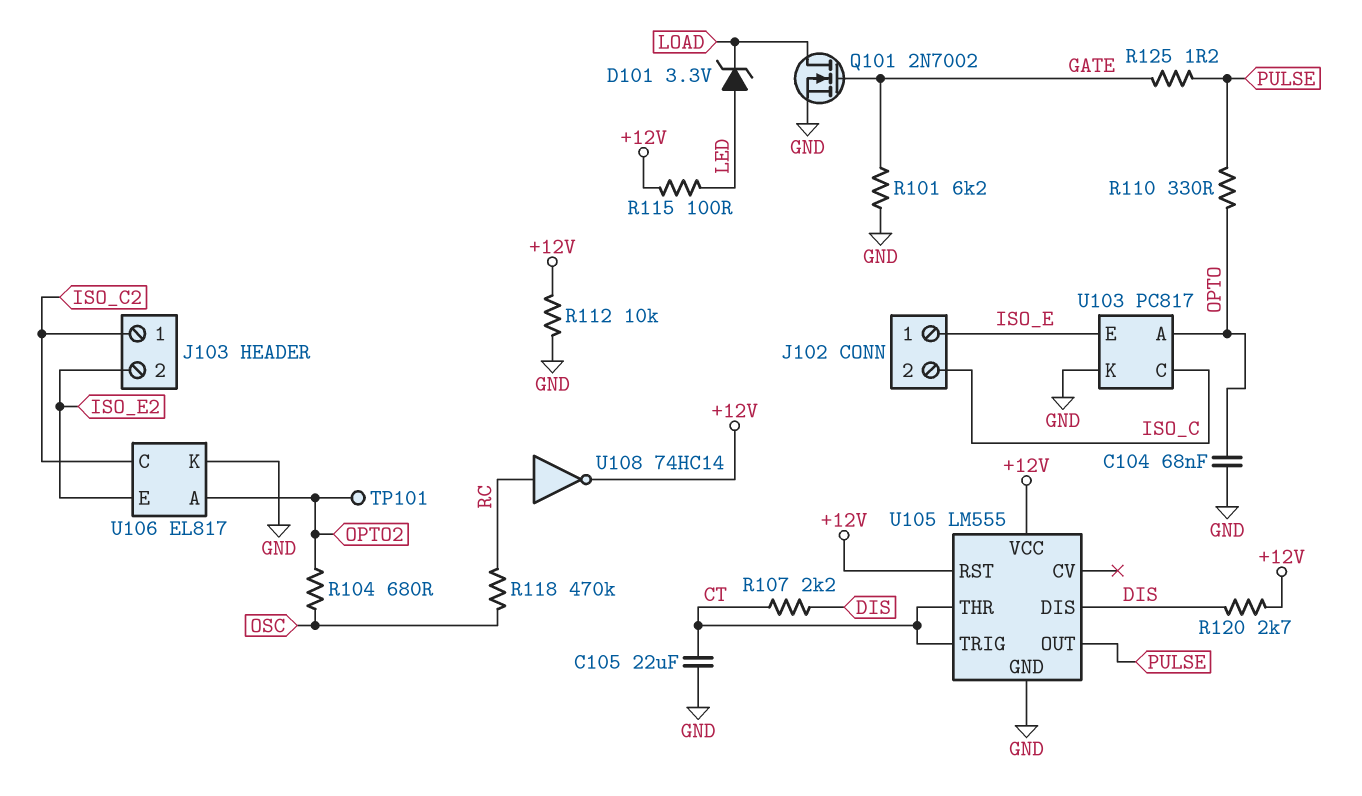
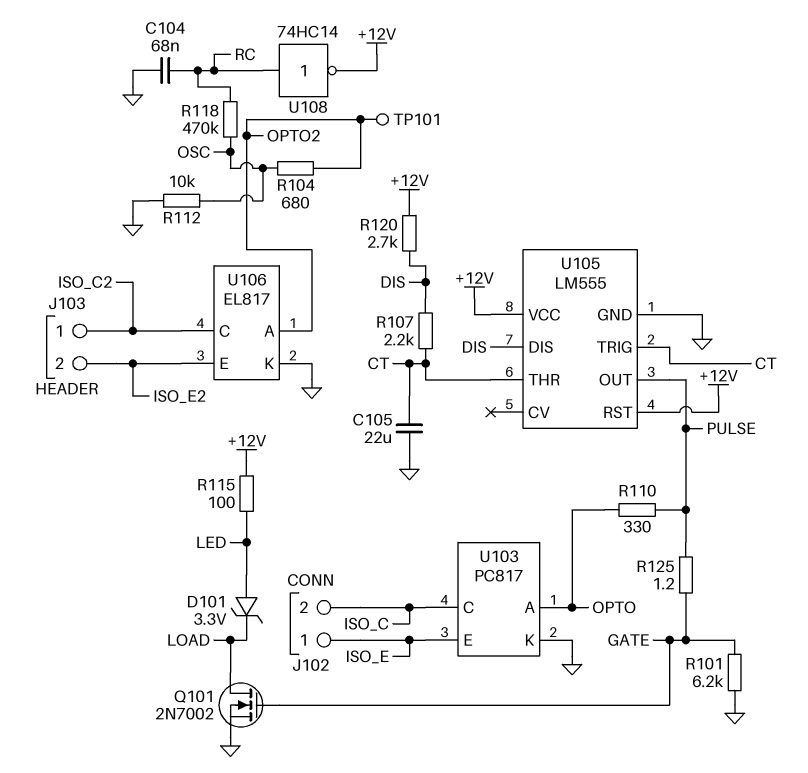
C104: 68nF (GND, OPTO) -> 68nF (GND, RC)
R112: 10k (+12V, GND) -> 10k (GND, OSC)

